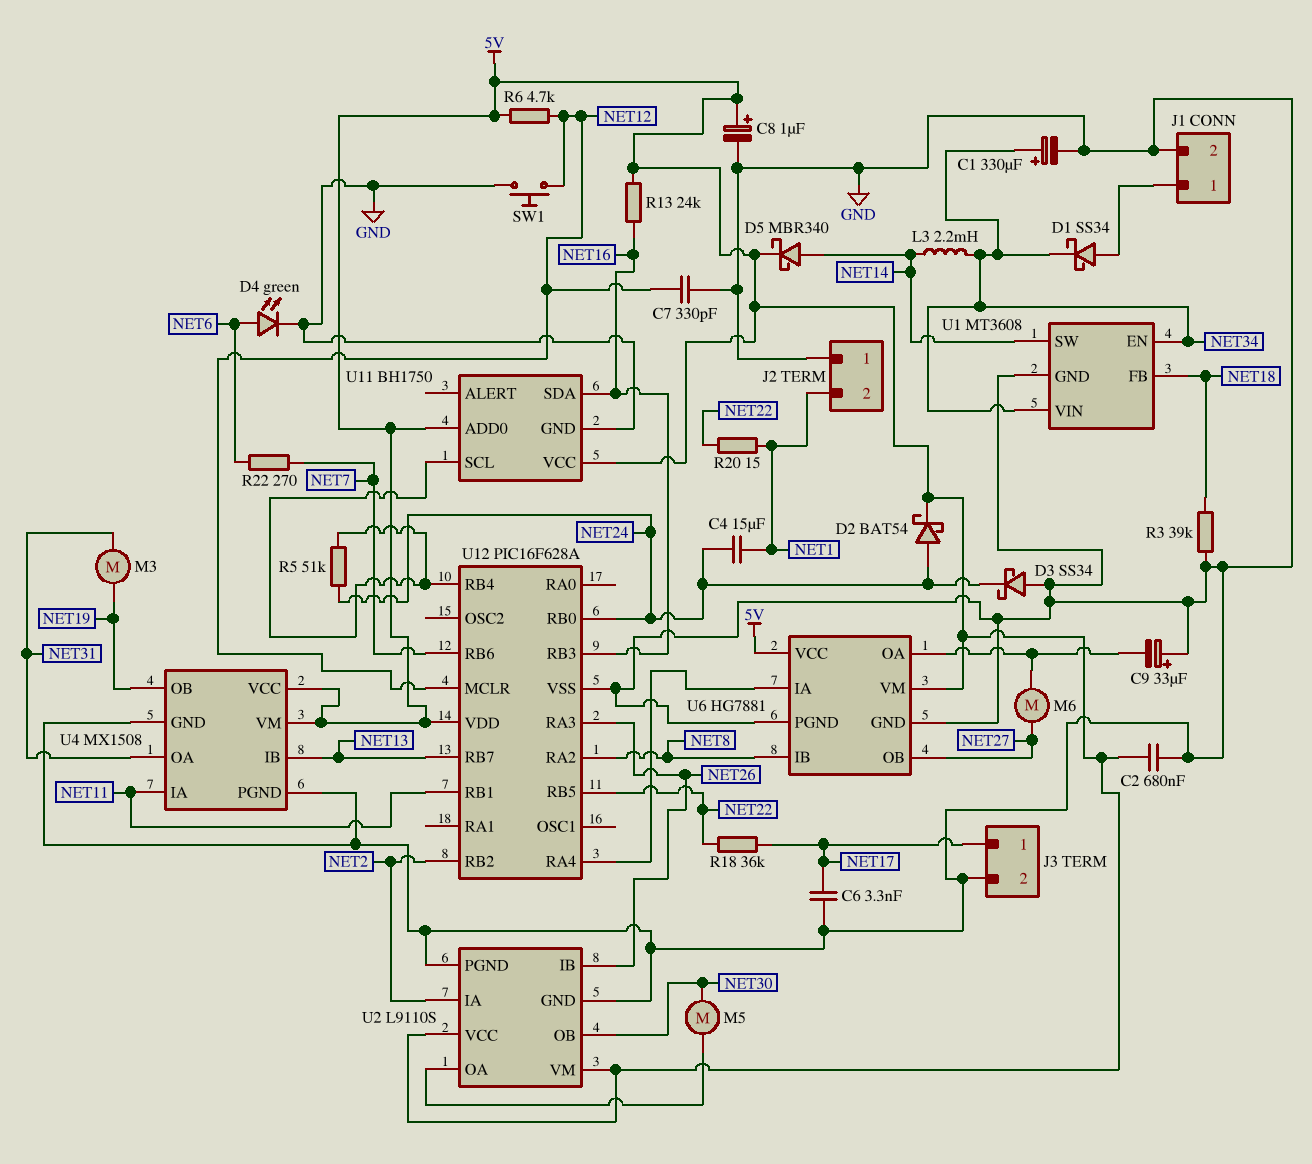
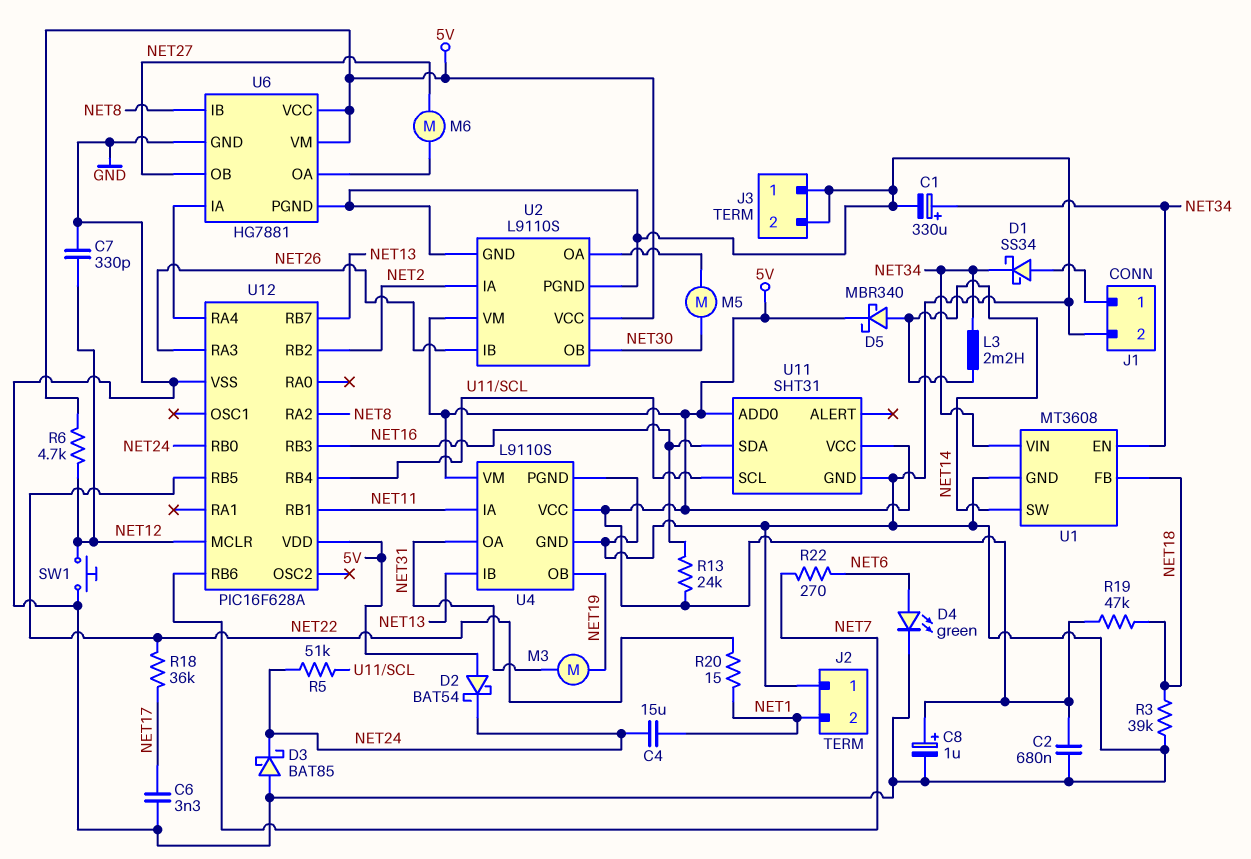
C9: 33uF (plus GND, minus U6/OA) -> none
D2: schottky BAT54 (A NET24, K 5V) -> schottky BAT54 (A 5V, K NET24)
D3: schottky SS34 (A GND, K NET24) -> schottky BAT85 (A GND, K NET24)
J3 pin 1: NET17 -> GND
R19: none -> 47k (5V, NET18)
U4: MX1508 -> L9110S
U11: BH1750 -> SHT31

